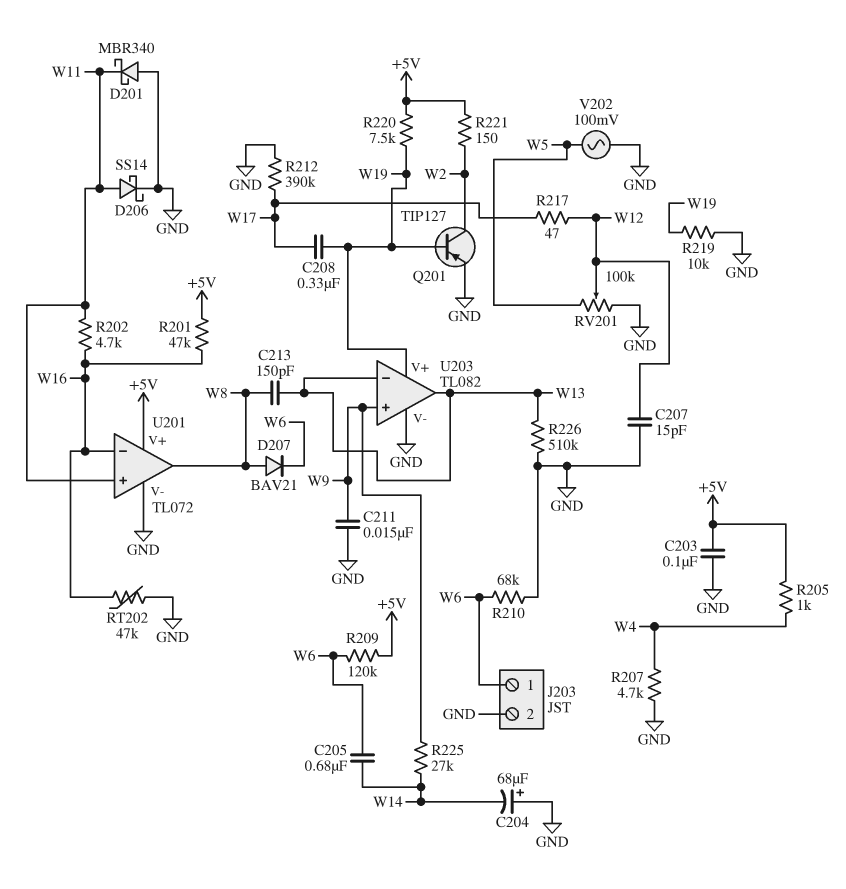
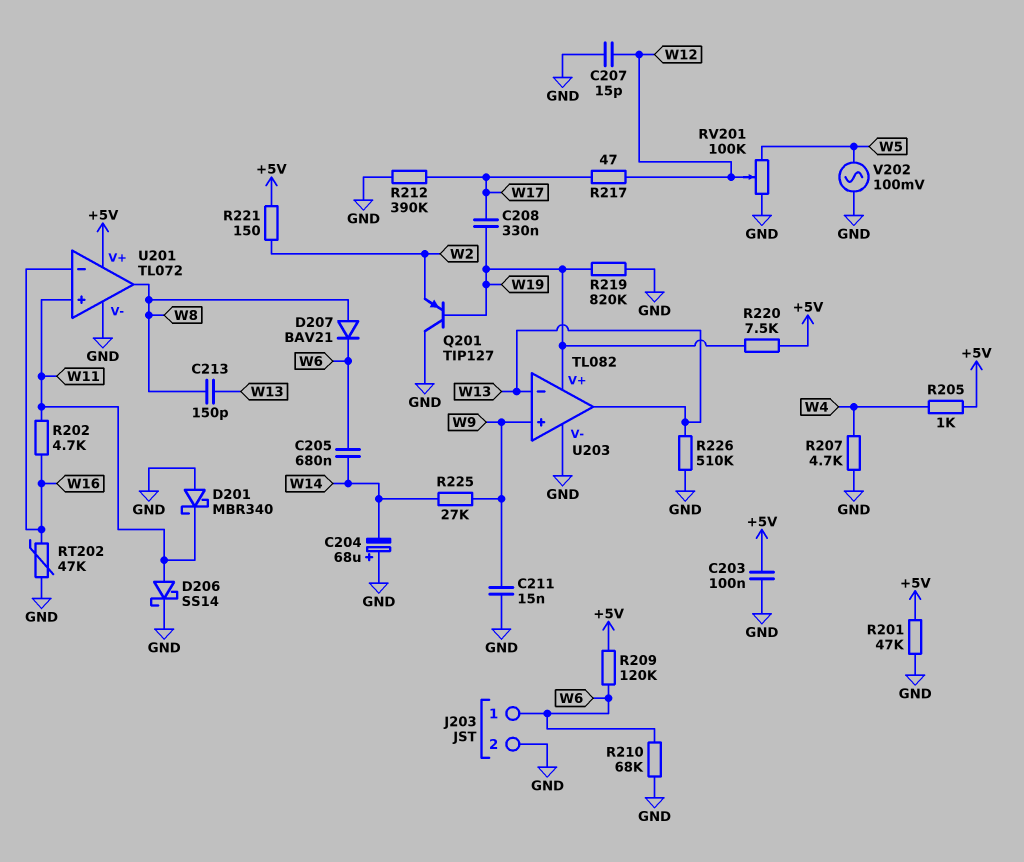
Q201: PNP TIP127 (B W19, C W2, E GND) -> PNP TIP127 (B W19, C GND, E W2)
R201: 47k (+5V, W16) -> 47k (+5V, GND)
R219: 10k (GND, W19) -> 820k (GND, W19)

